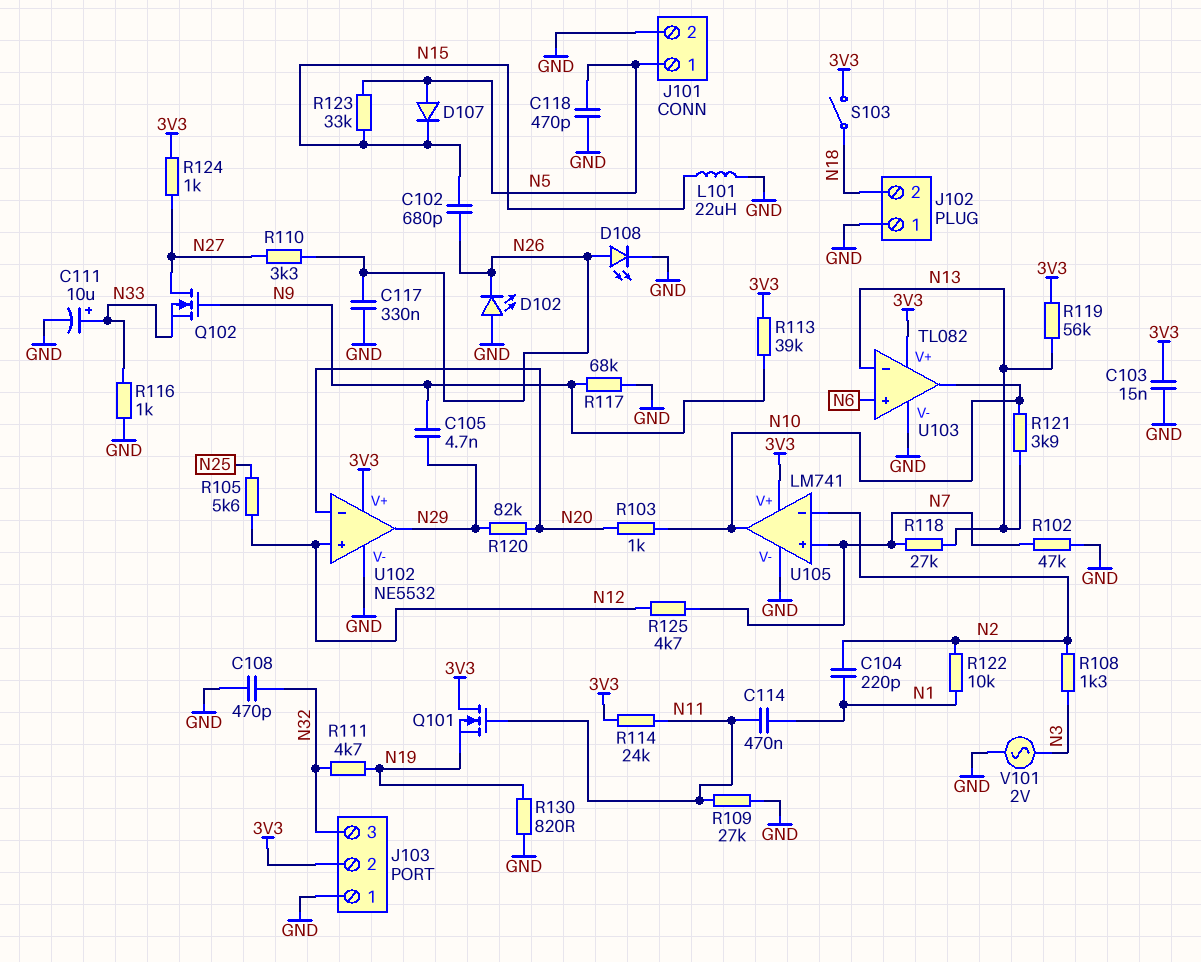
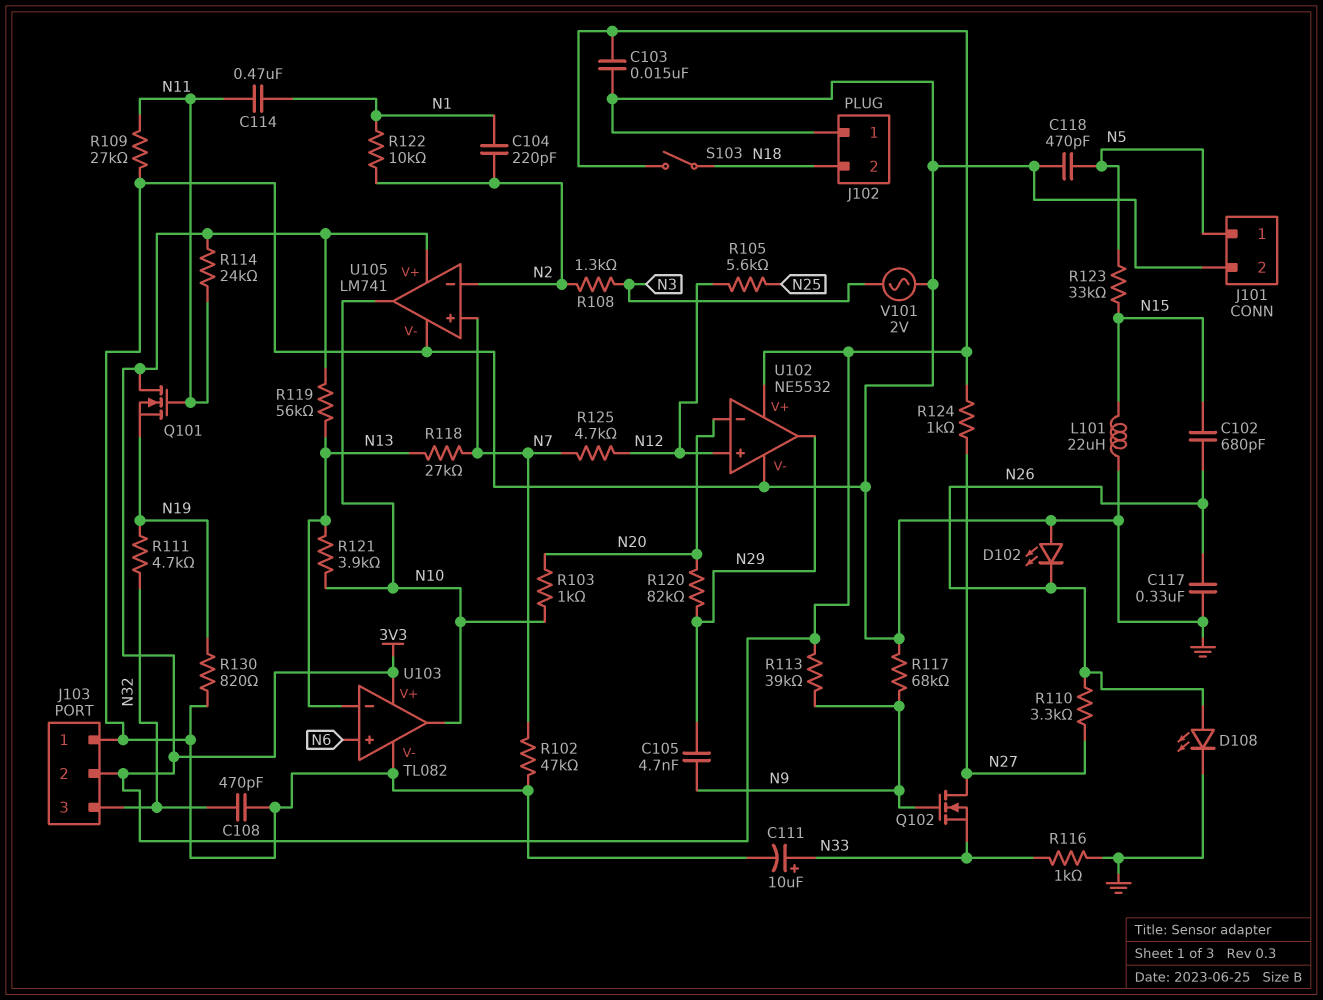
D107: diode (A N5, K N15) -> none

